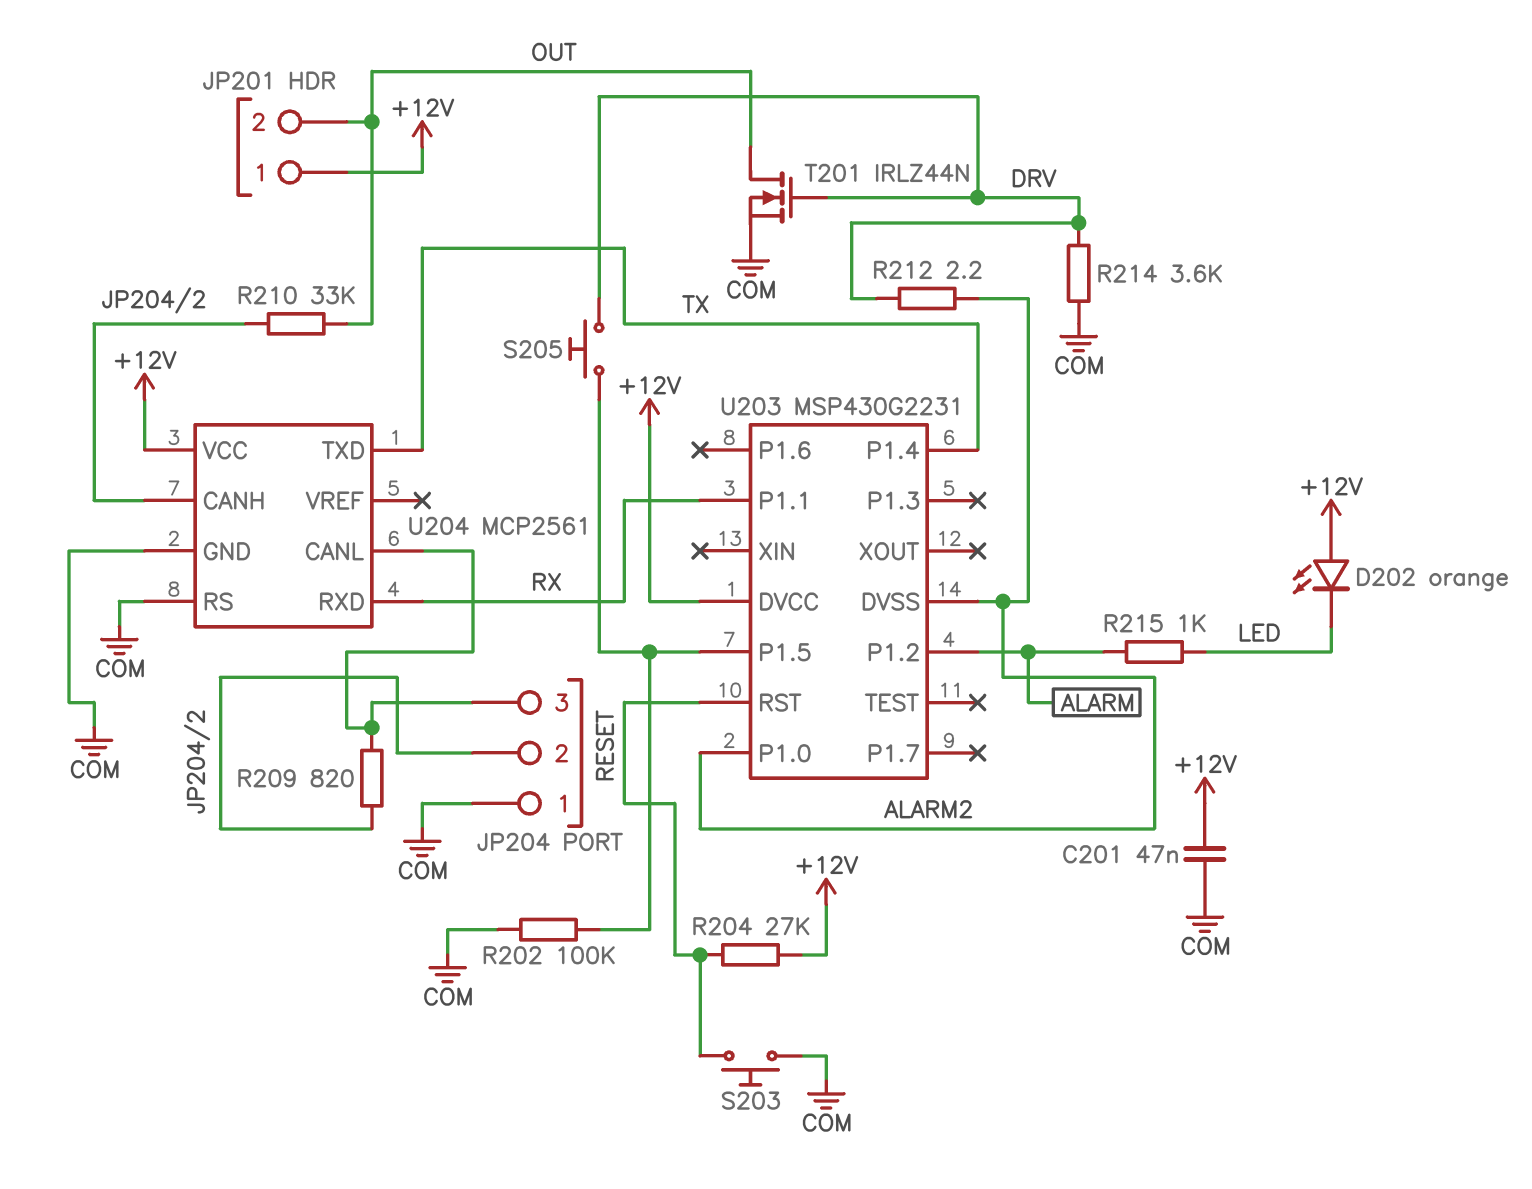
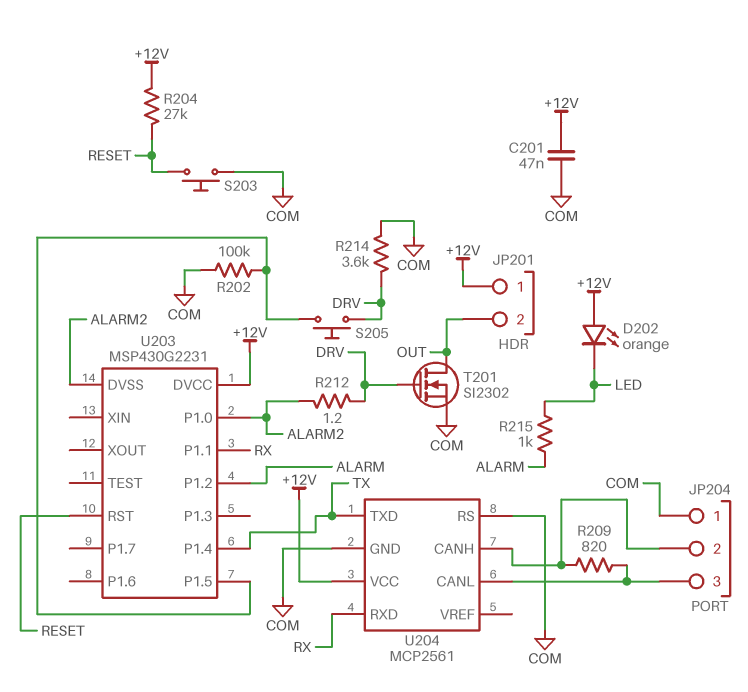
R210: 33k (JP204/2, OUT) -> none
R212: 2.2 (ALARM2, DRV) -> 1.2 (ALARM2, DRV)
T201: NMOS IRLZ44N (G DRV, D OUT, S COM) -> NMOS SI2302 (G DRV, D OUT, S COM)

